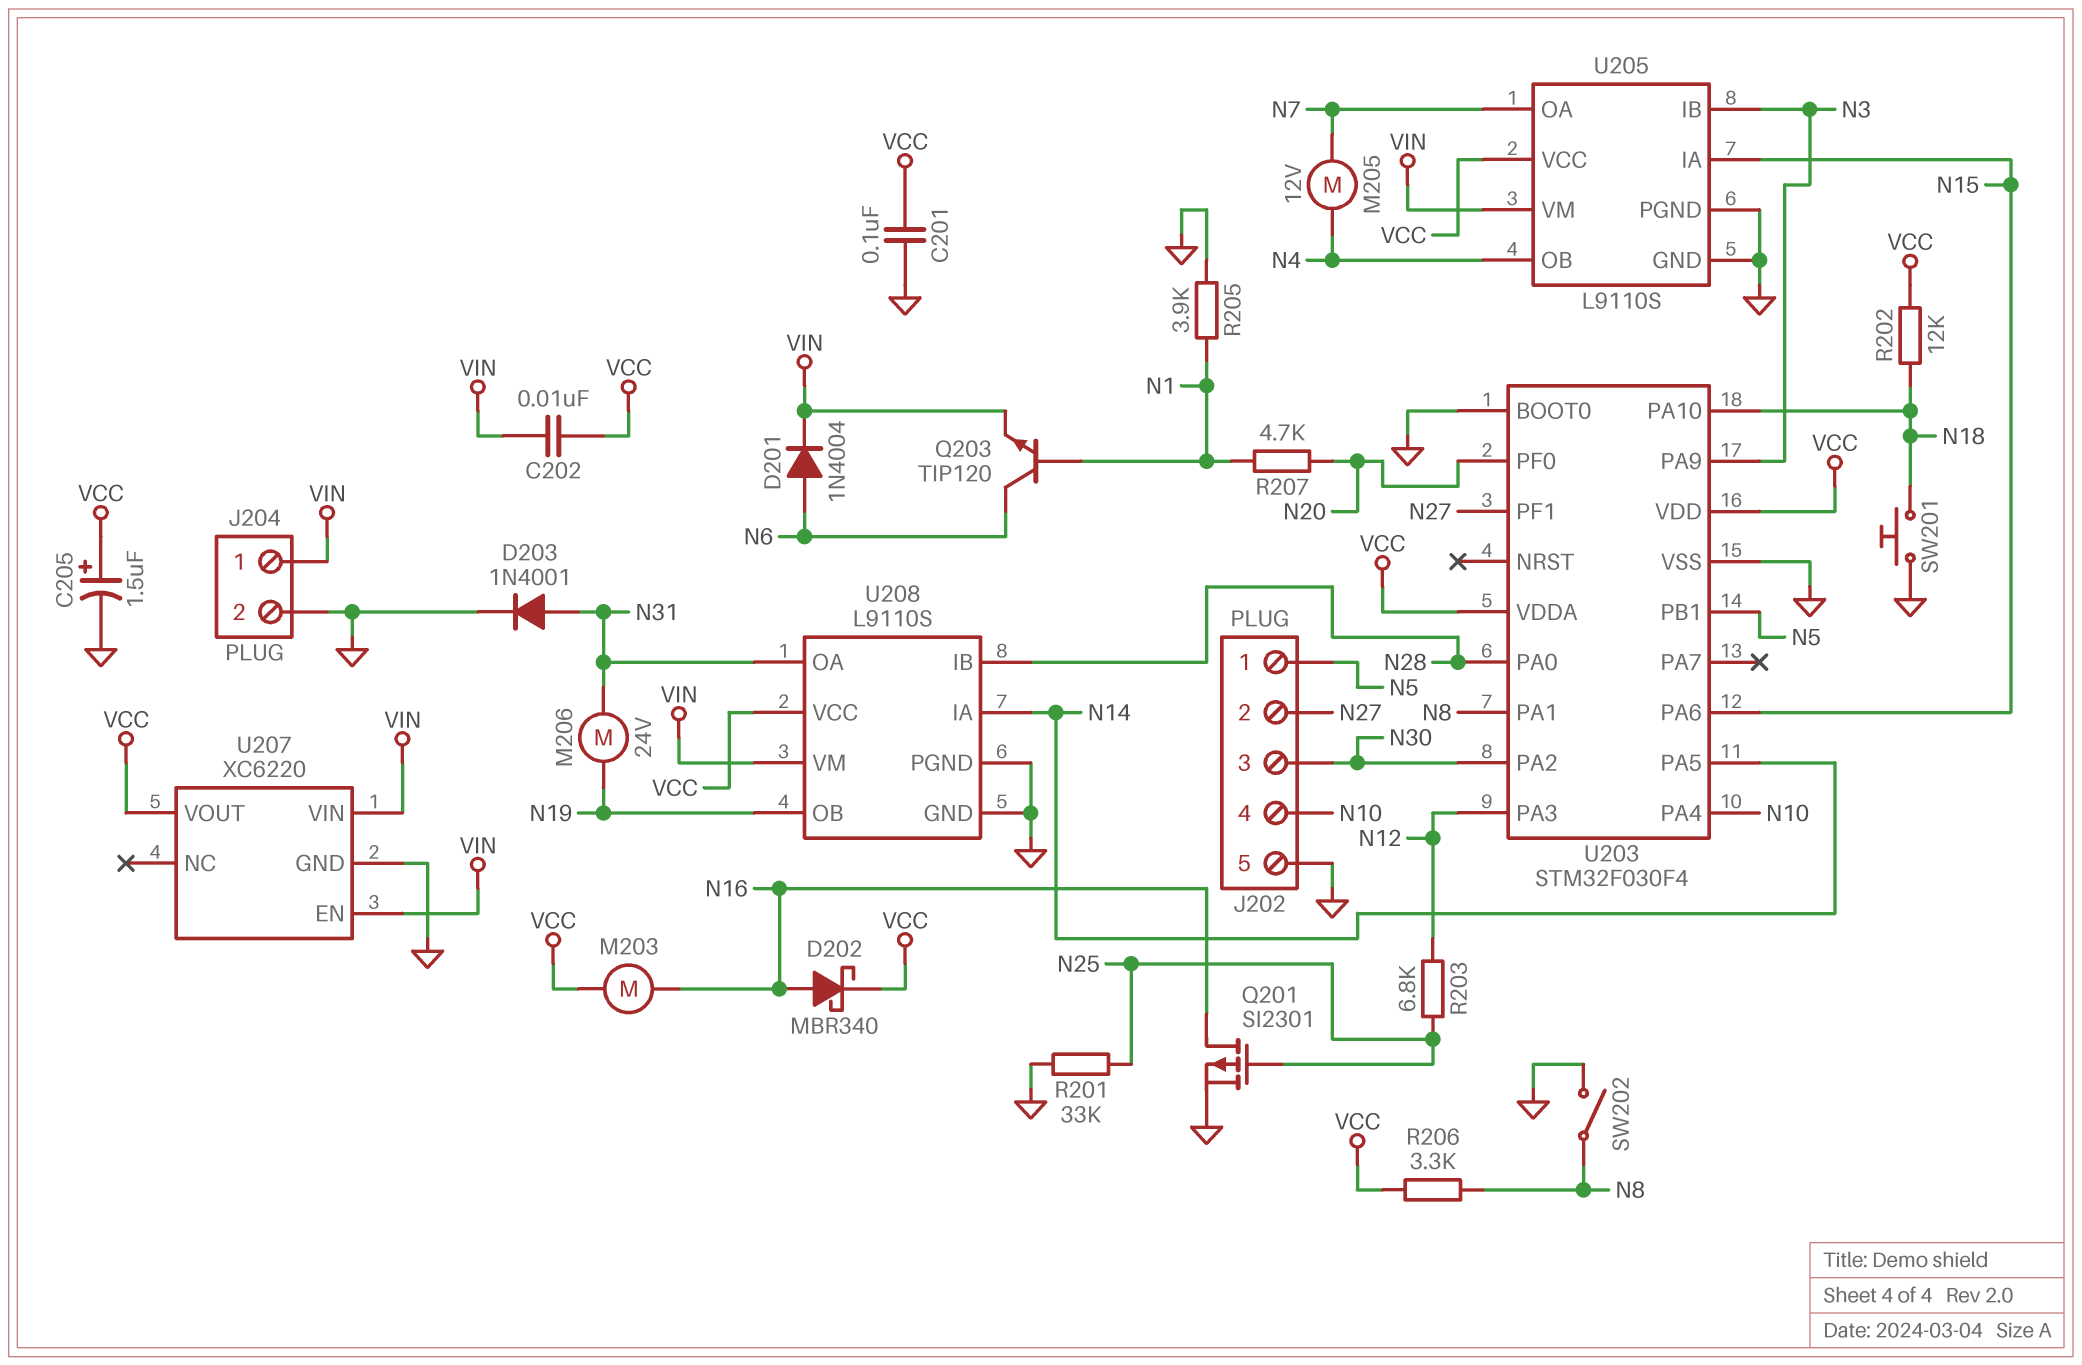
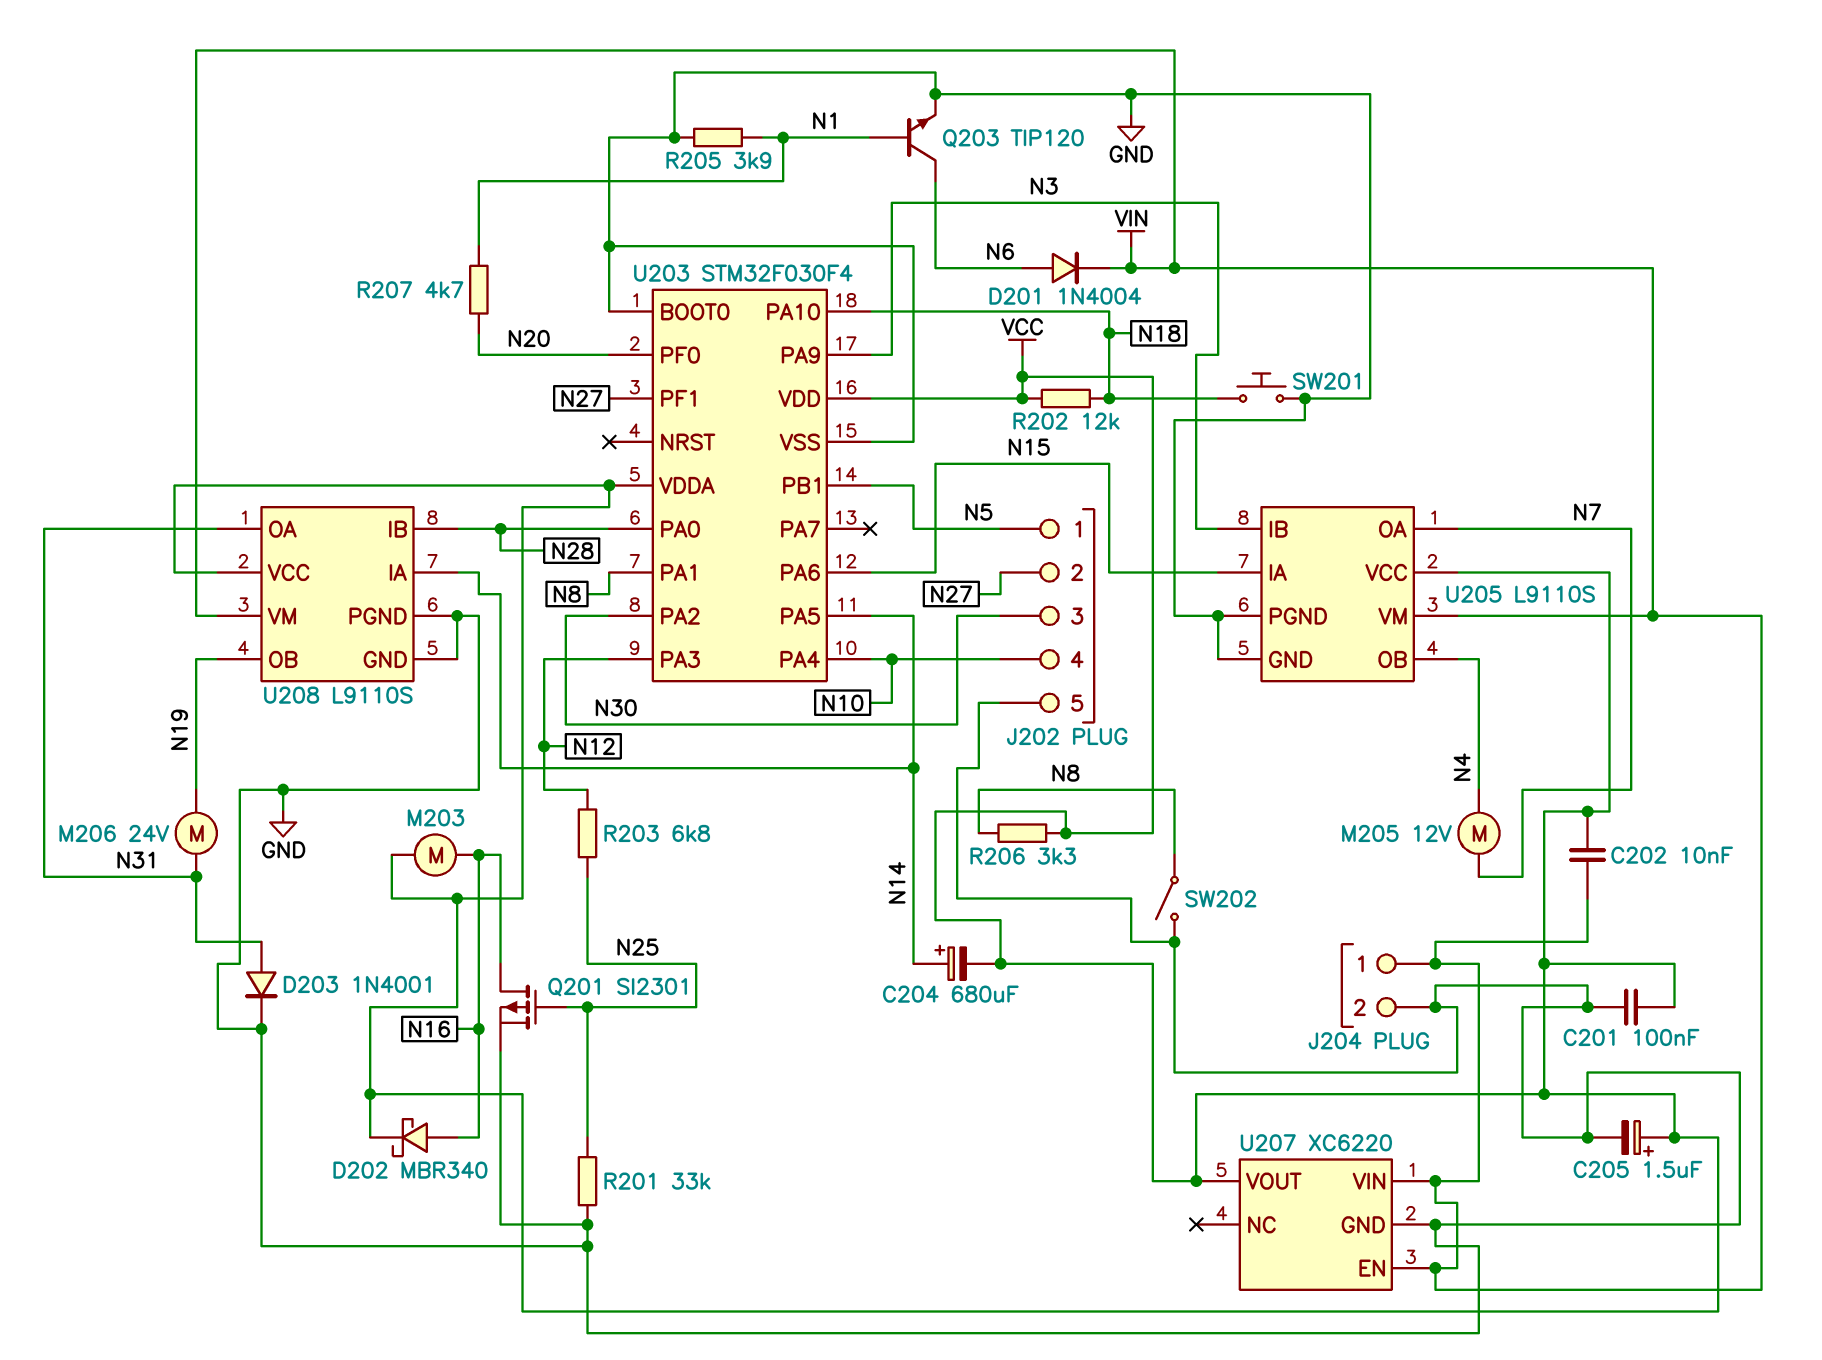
C204: none -> 680uF (plus N14, minus VCC)
Q203: NPN TIP120 (B N1, C N6, E VIN) -> NPN TIP120 (B N1, C N6, E GND)

